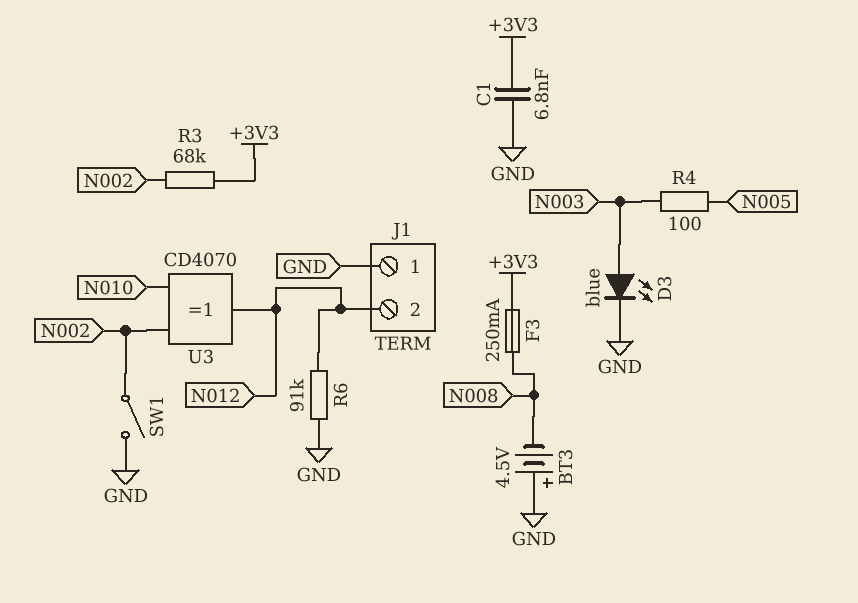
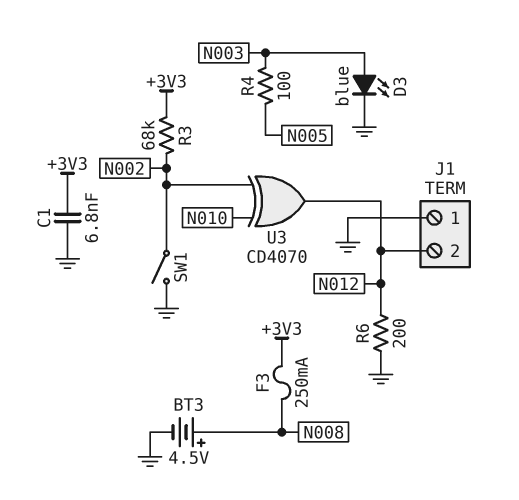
BT3: 4.5V (plus GND, minus N008) -> 4.5V (plus N008, minus GND)
R6: 91k (GND, N012) -> 200 (GND, N012)

